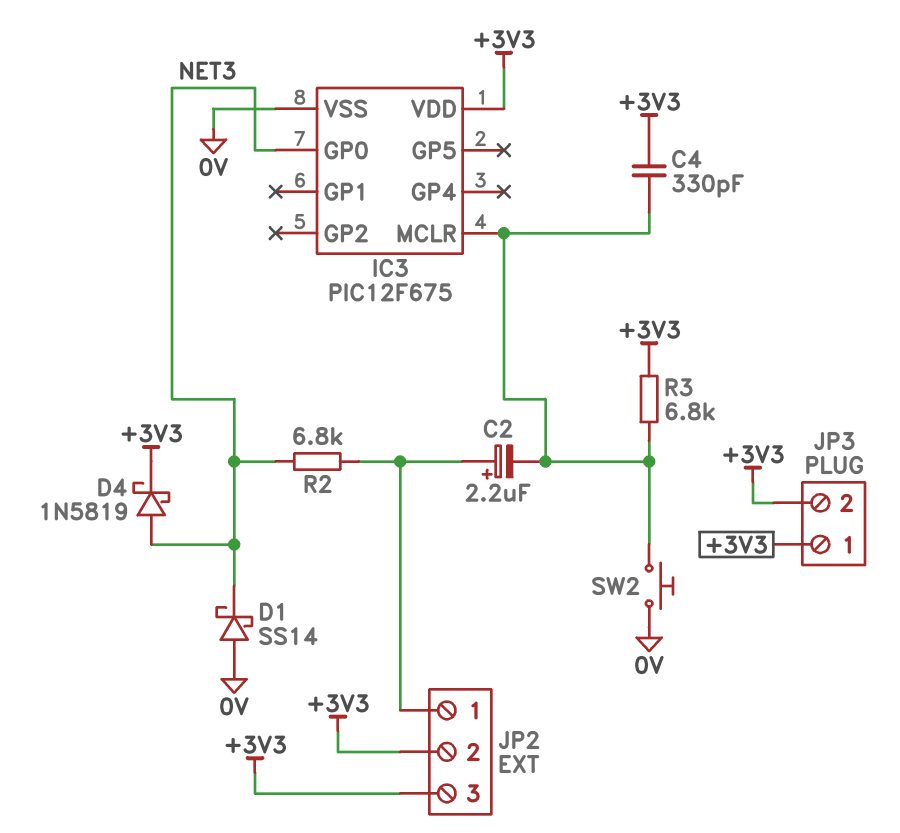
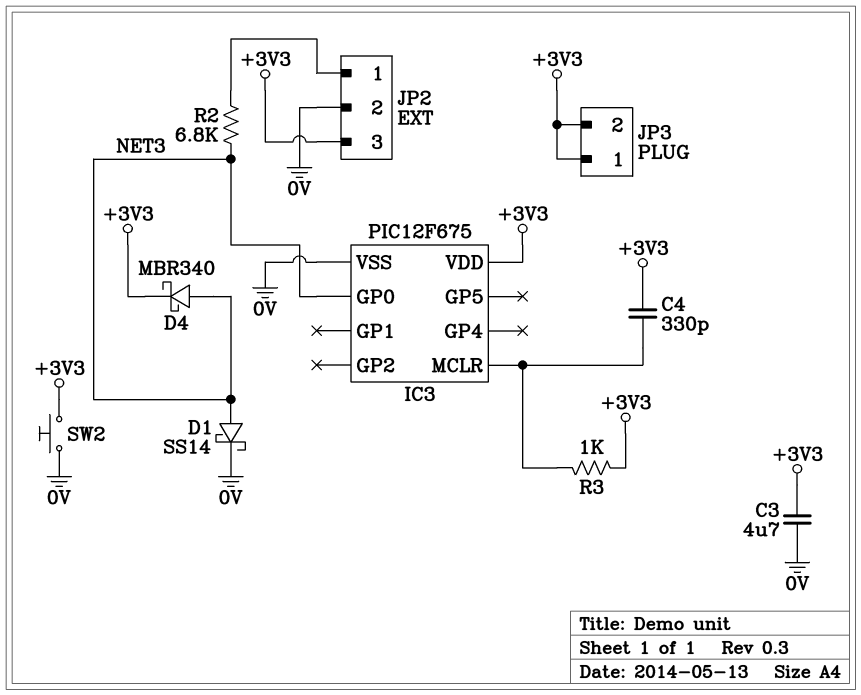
C2: 2.2uF (plus JP2/1, minus IC3/MCLR) -> none
C3: none -> 4.7uF (+3V3, 0V)
D1: schottky SS14 (A 0V, K NET3) -> schottky SS14 (A NET3, K 0V)
D4: schottky 1N5819 (A NET3, K +3V3) -> schottky MBR340 (A NET3, K +3V3)
JP2 pin 2: +3V3 -> 0V
R3: 6.8k (+3V3, IC3/MCLR) -> 1k (+3V3, IC3/MCLR)
SW2: button (0V, IC3/MCLR) -> button (+3V3, 0V)

